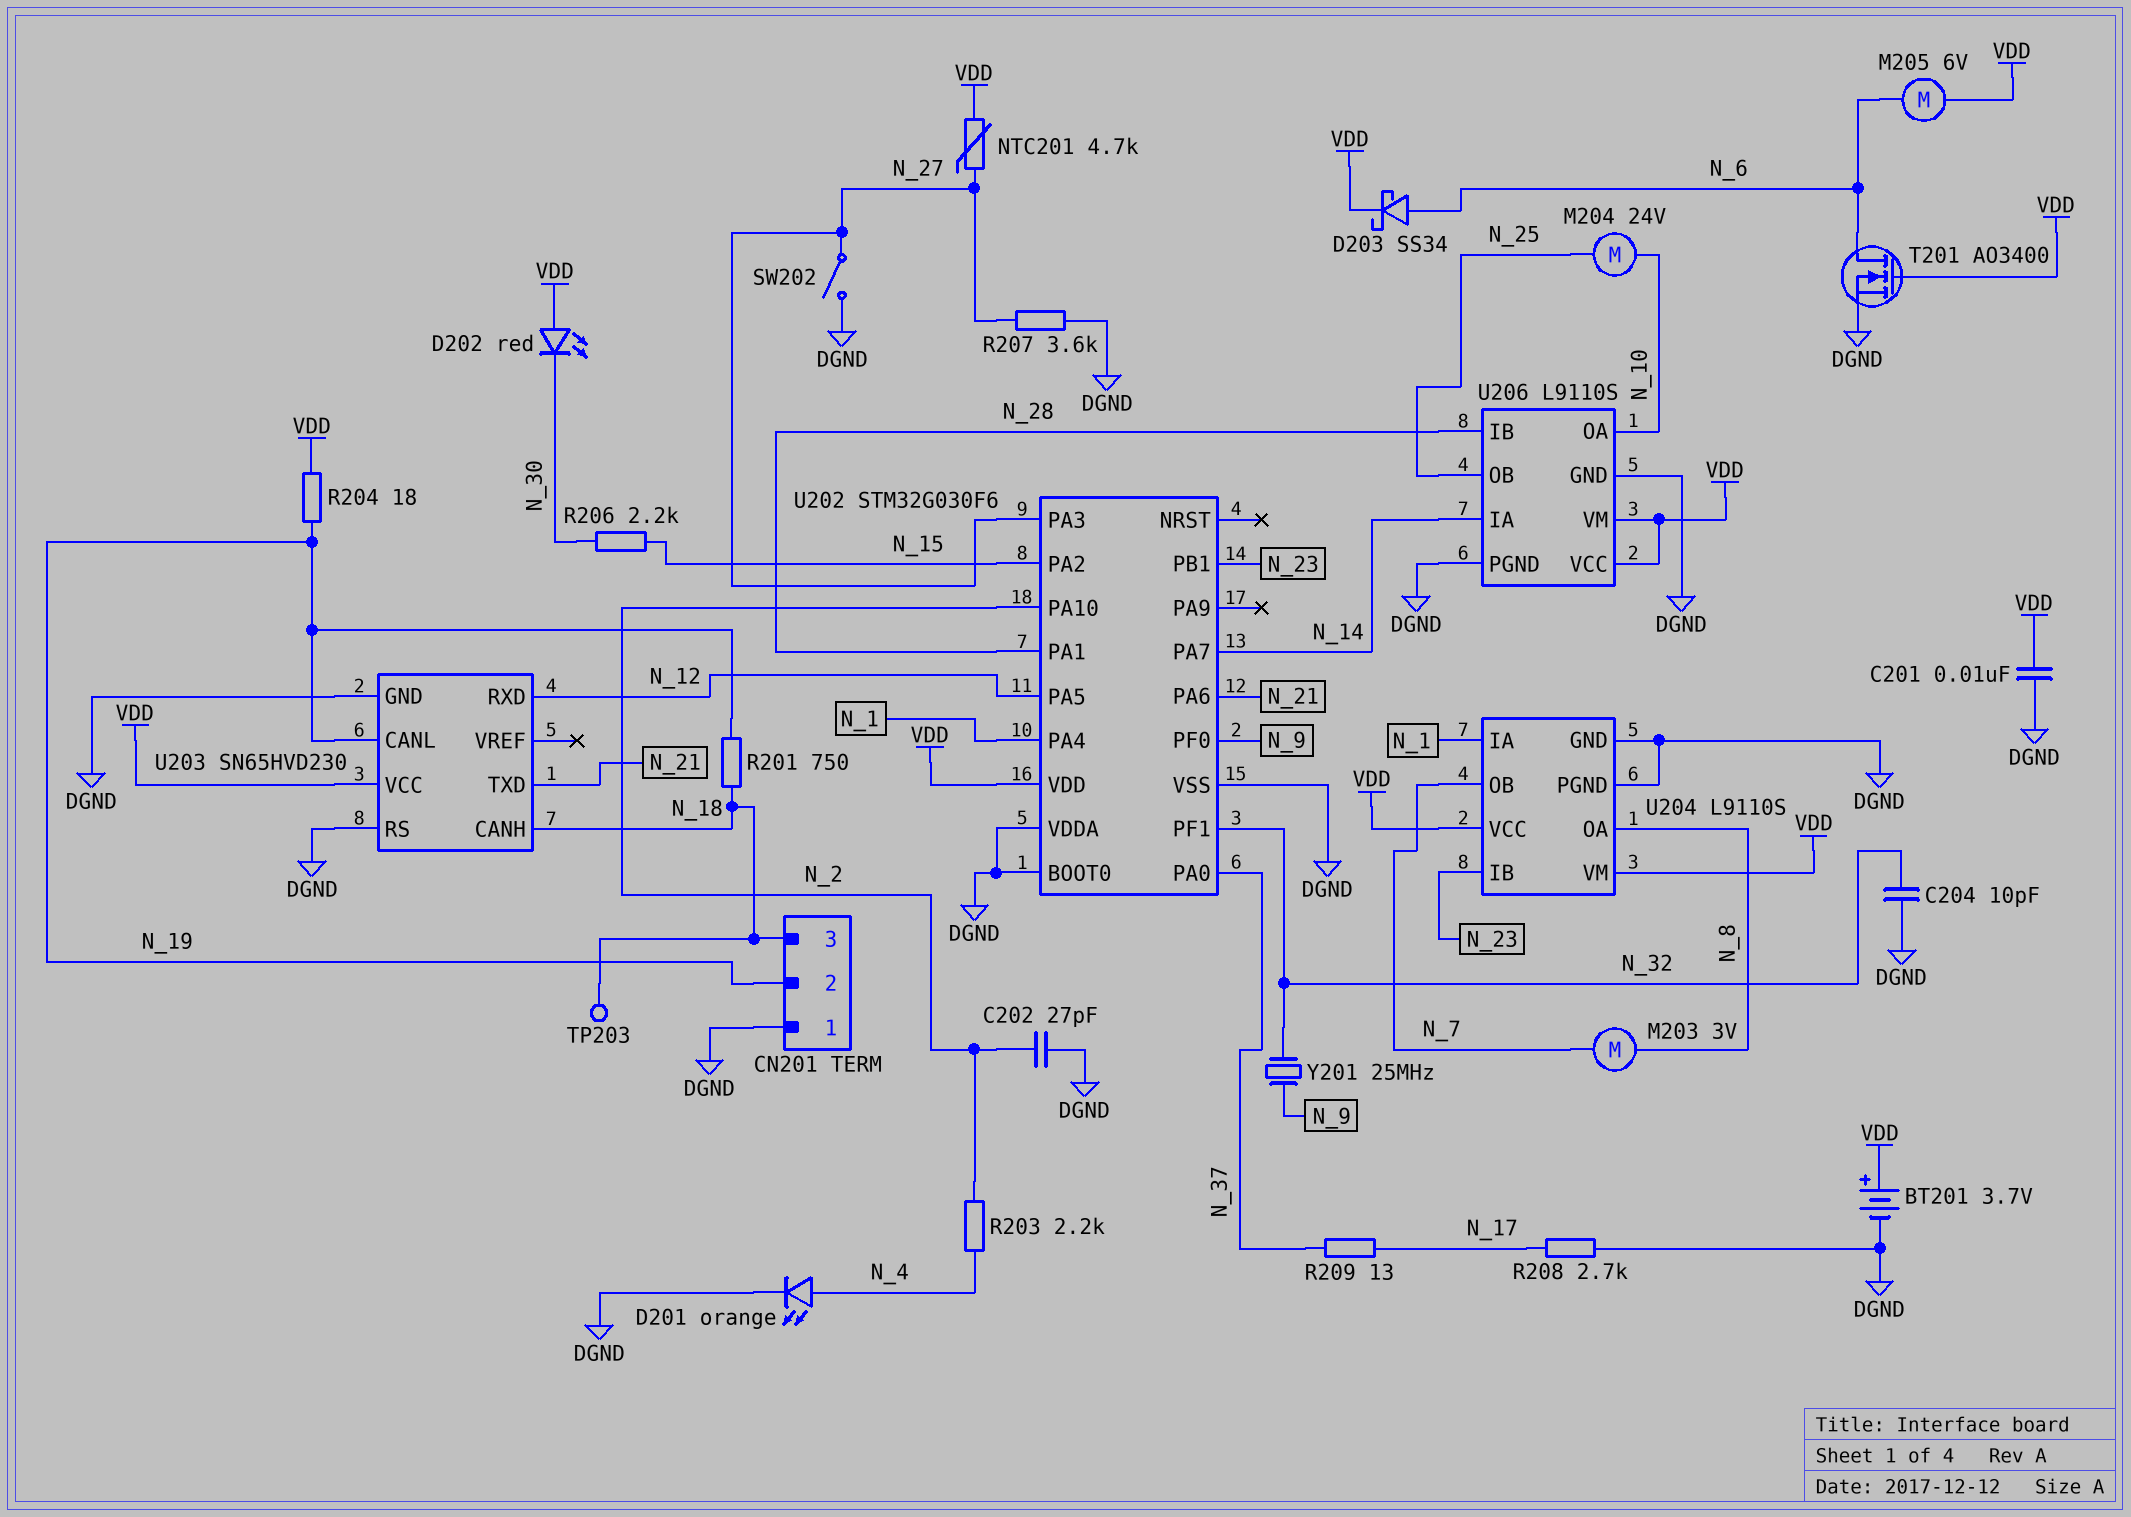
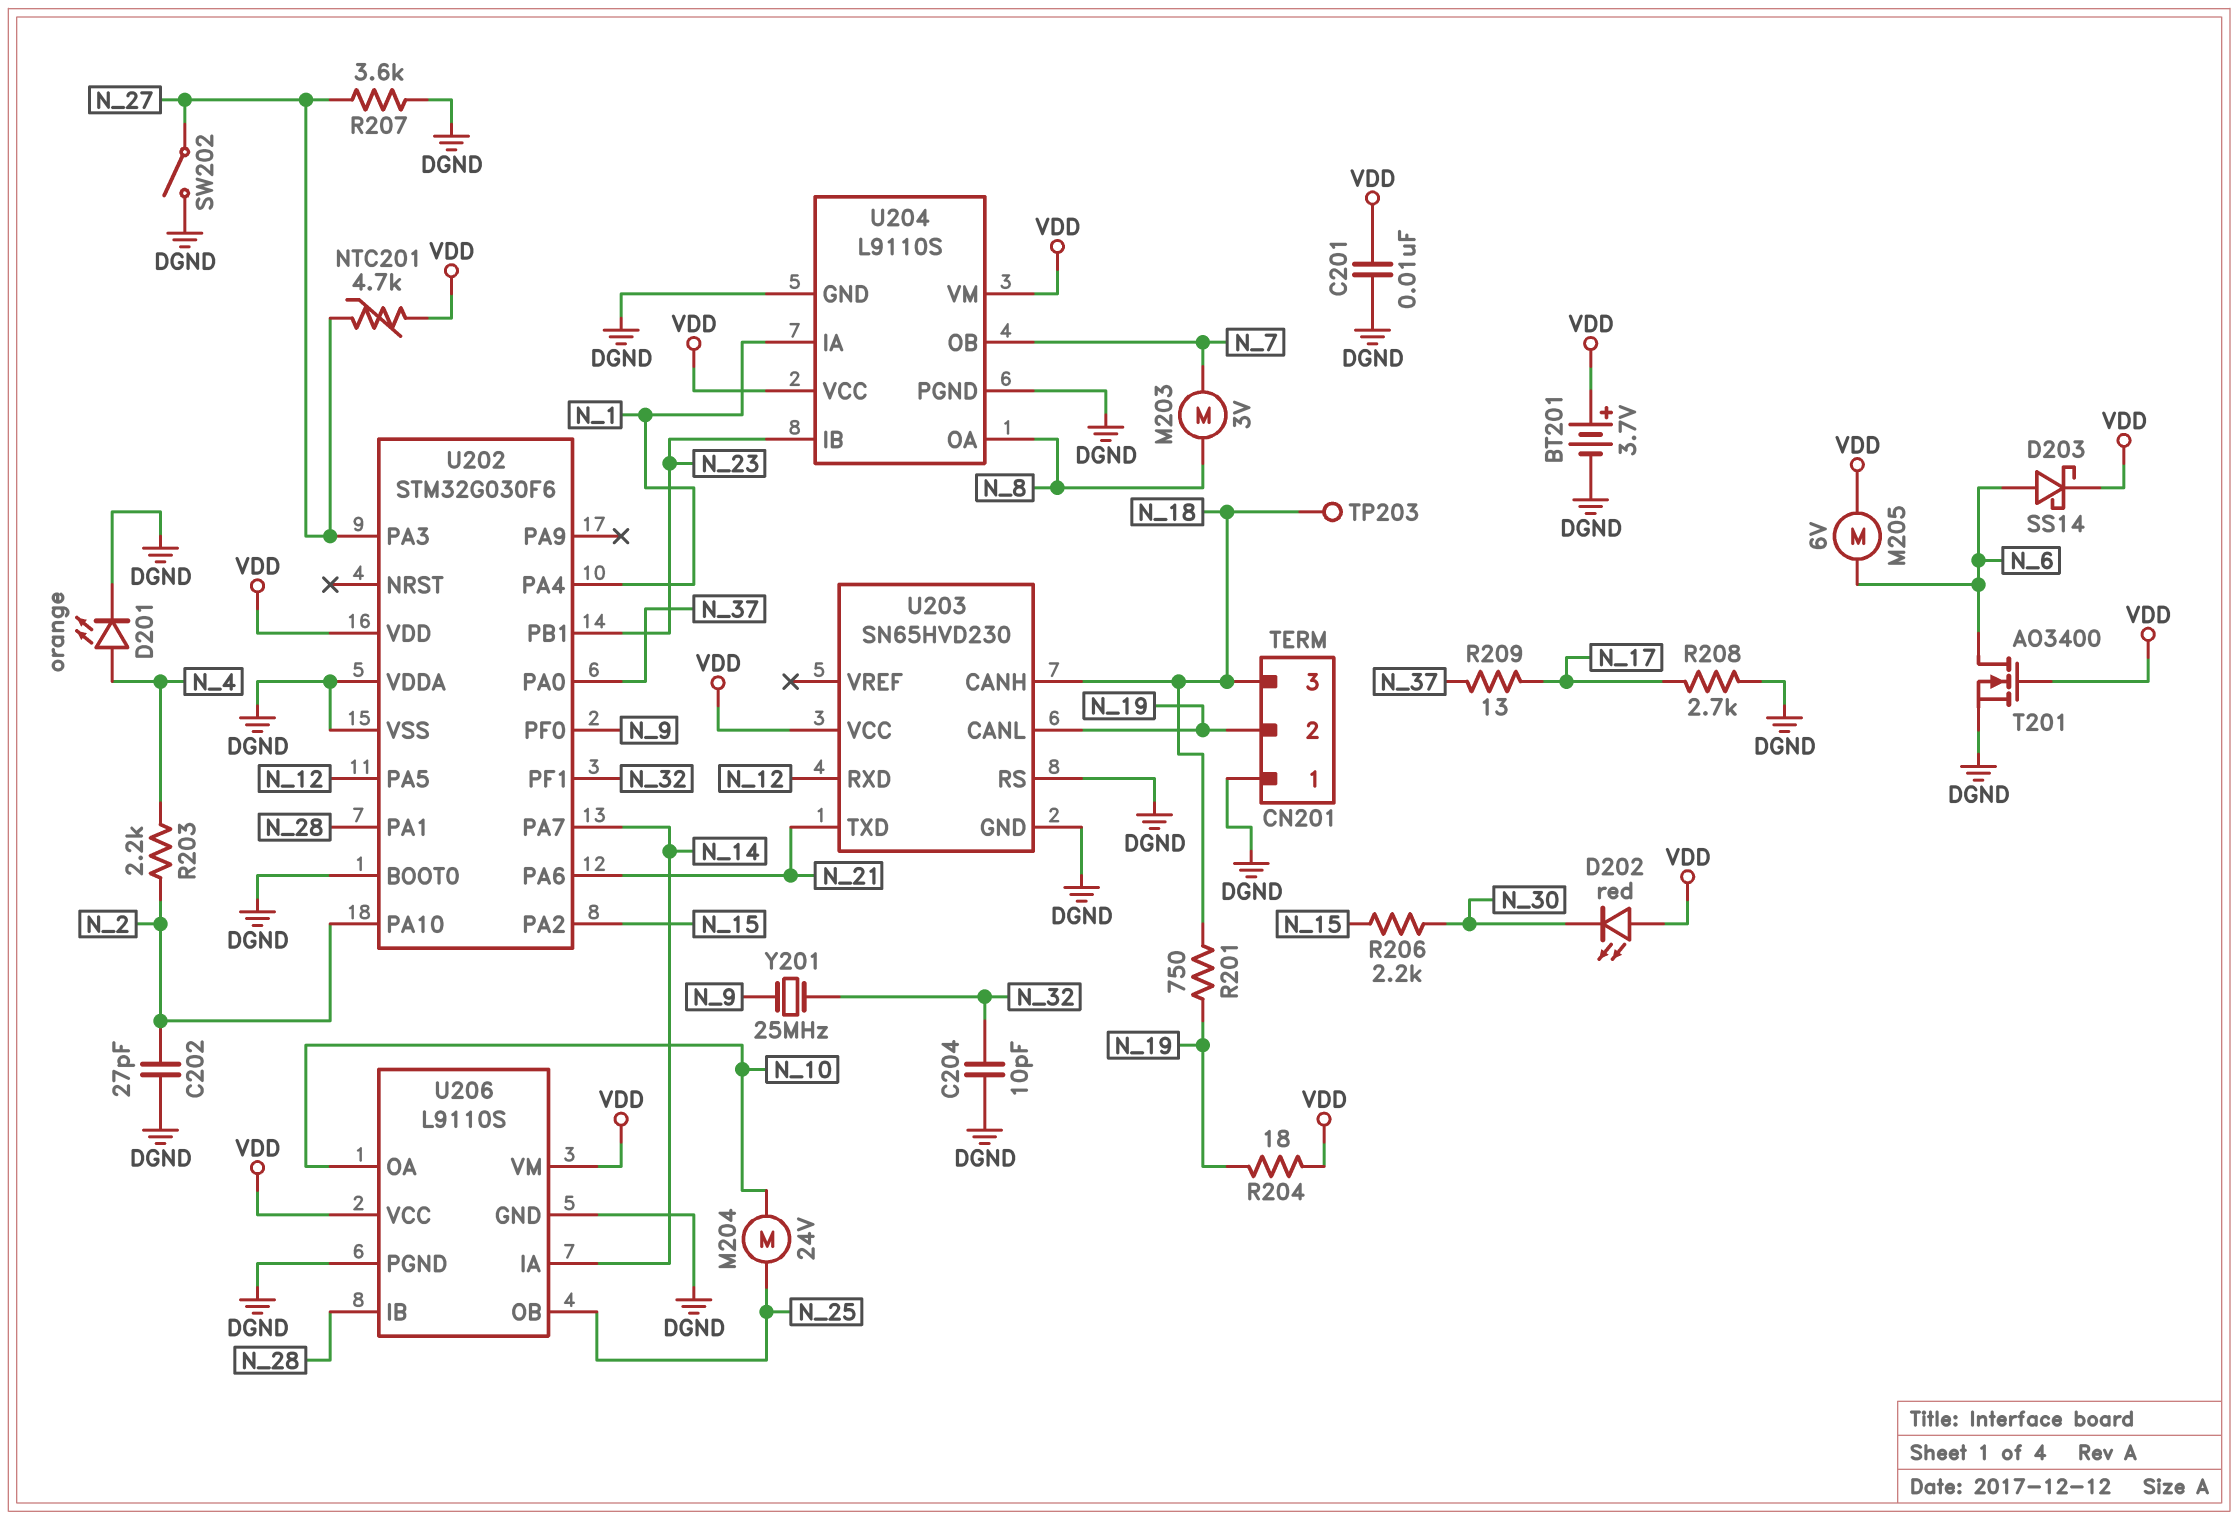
D203: schottky SS34 (A N_6, K VDD) -> schottky SS14 (A N_6, K VDD)

